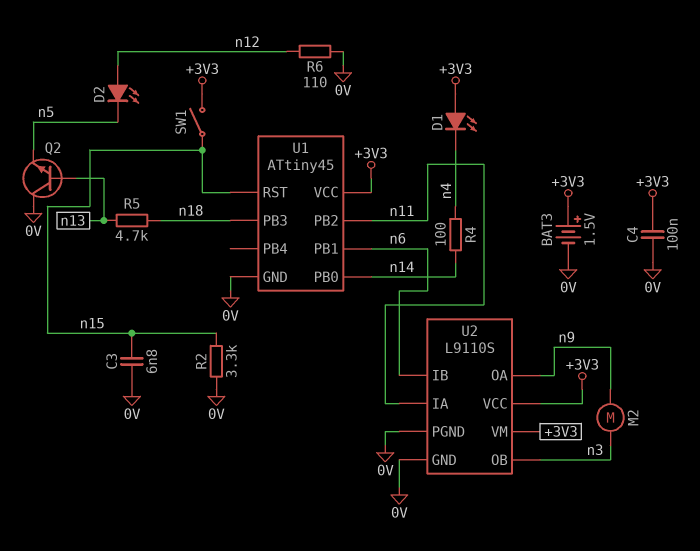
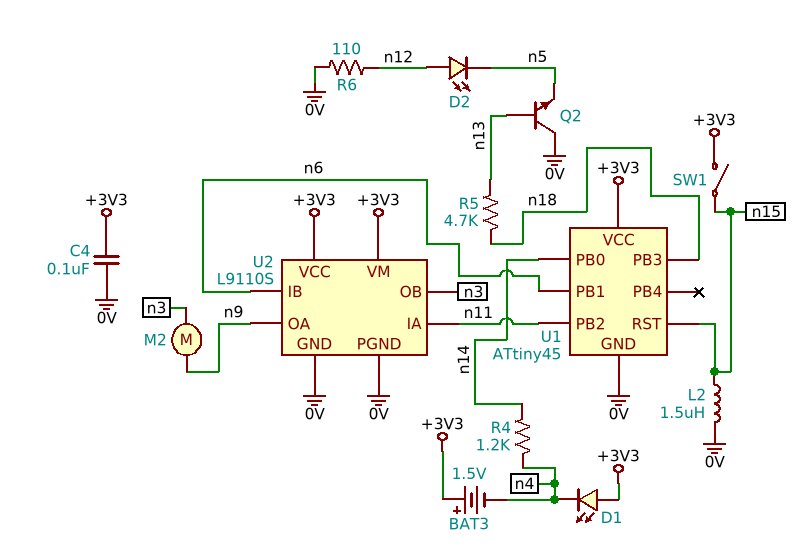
BAT3: 1.5V (plus +3V3, minus 0V) -> 1.5V (plus +3V3, minus n4)
C3: 6.8nF (0V, n15) -> none
L2: none -> 1.5uH (0V, n15)
R2: 3.3k (0V, n15) -> none
R4: 100 (n4, n14) -> 1.2k (n4, n14)

